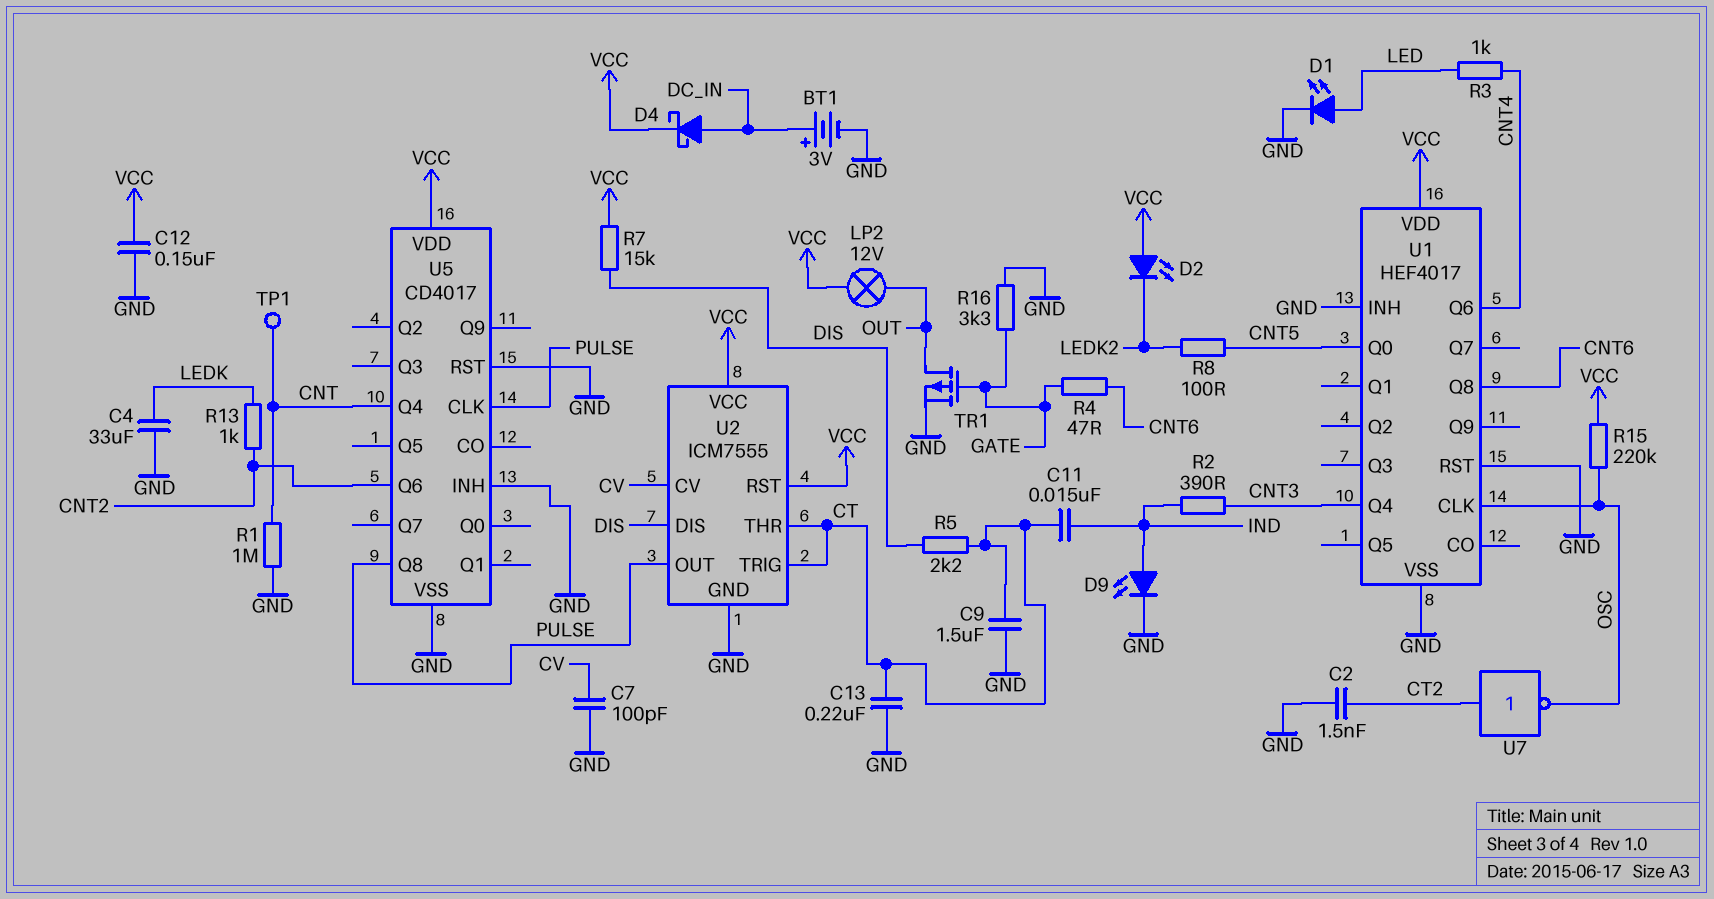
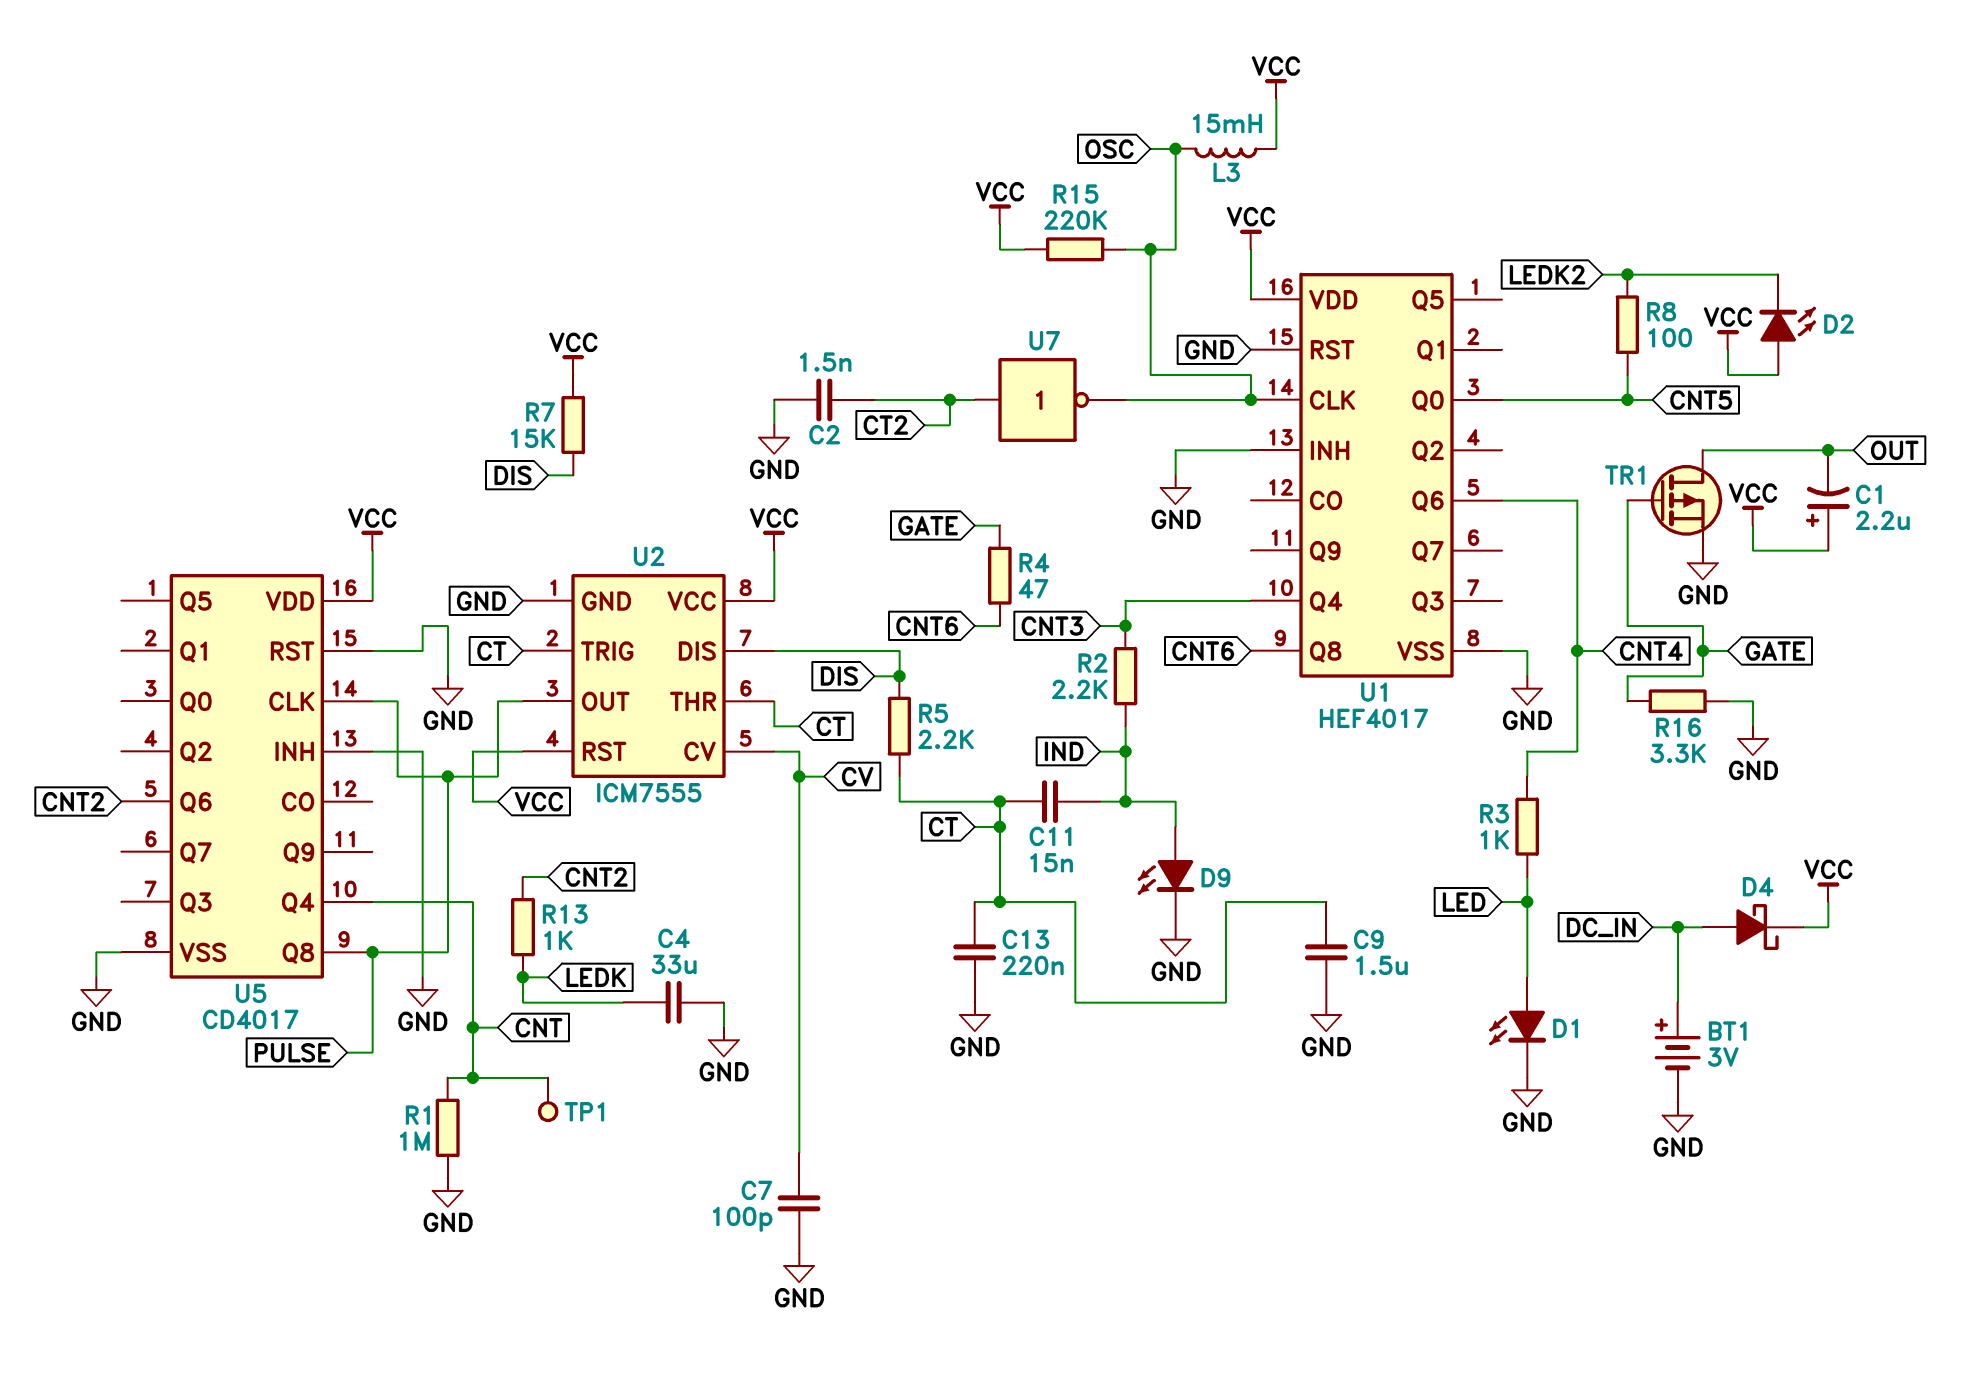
C1: none -> 2.2uF (plus VCC, minus OUT)
C12: 150nF (GND, VCC) -> none
L3: none -> 15mH (OSC, VCC)
LP2: lamp 12V (OUT, VCC) -> none
R2: 390 (CNT3, IND) -> 2.2k (CNT3, IND)

